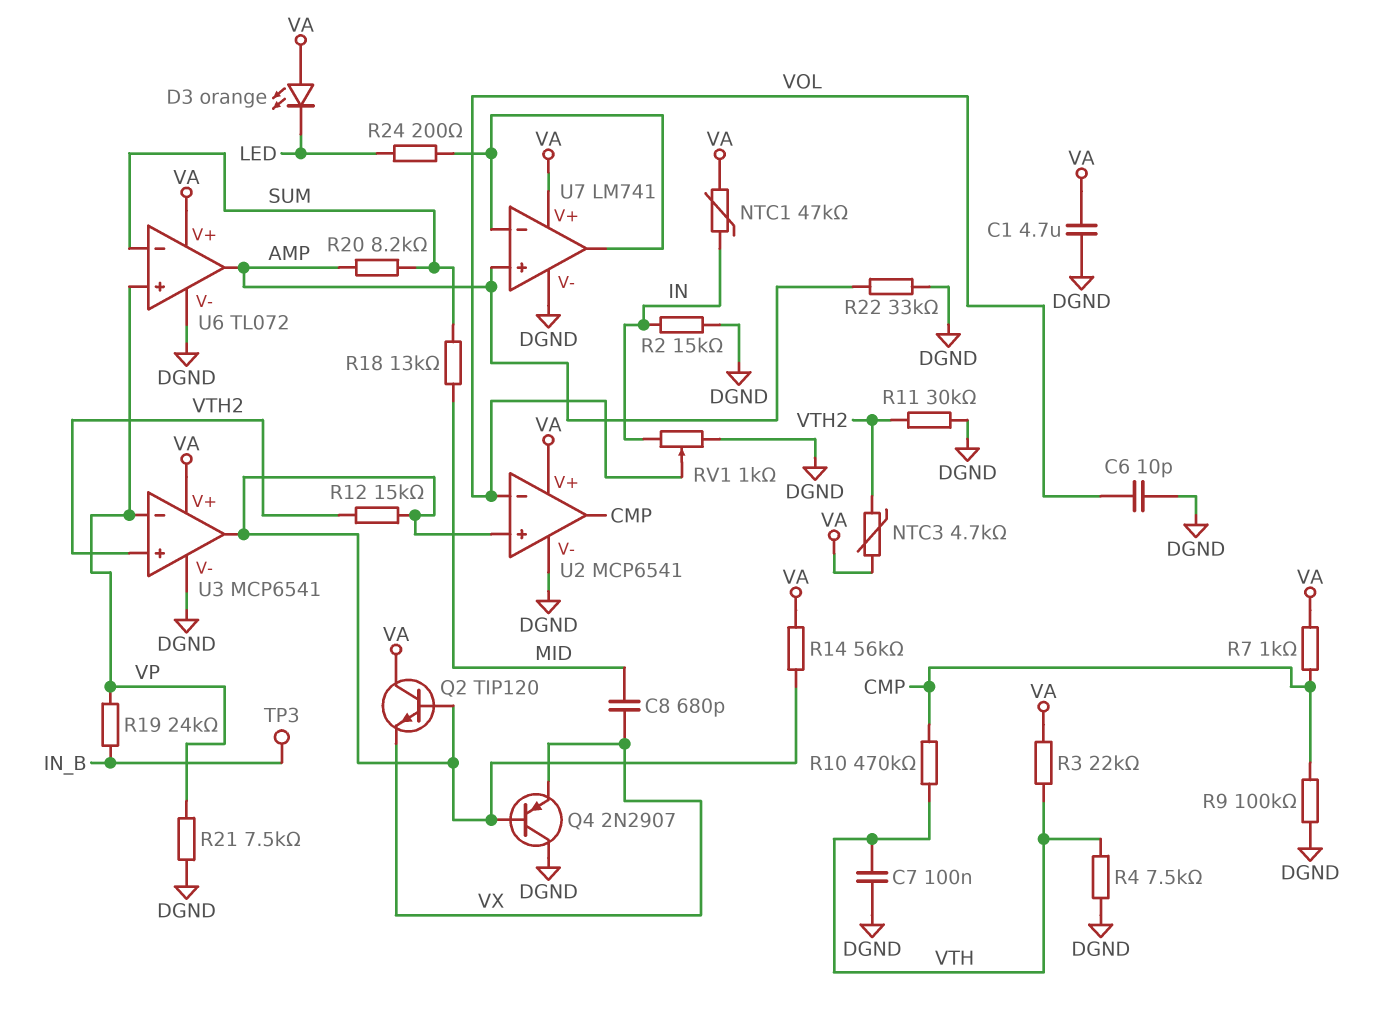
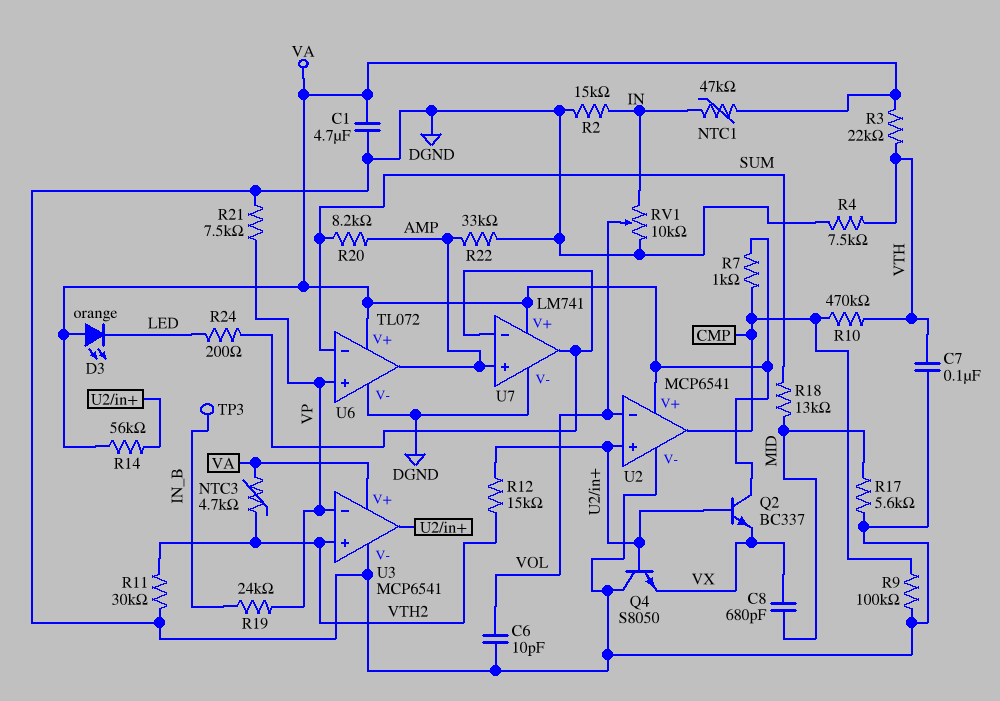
Q2: NPN TIP120 (B U2/in+, C VA, E VX) -> NPN BC337 (B U2/in+, C VA, E VX)
Q4: PNP 2N2907 (B U2/in+, C DGND, E VX) -> NPN S8050 (B U2/in+, C DGND, E VX)
R17: none -> 5.6k (DGND, MID)
RV1: 1k (DGND, IN, wiper VOL) -> 10k (DGND, IN, wiper VOL)

